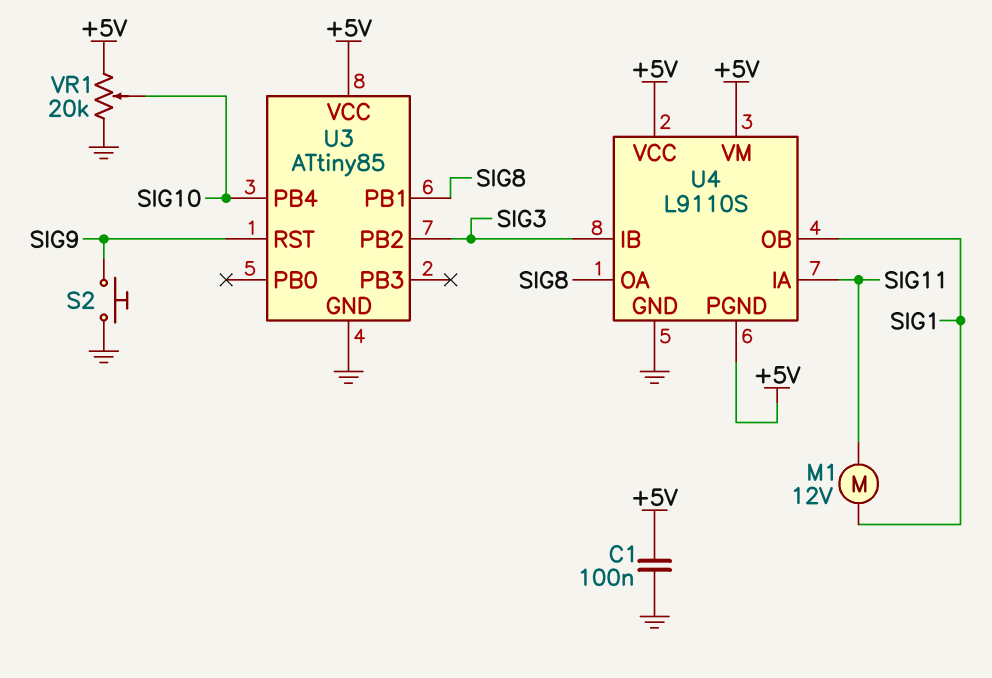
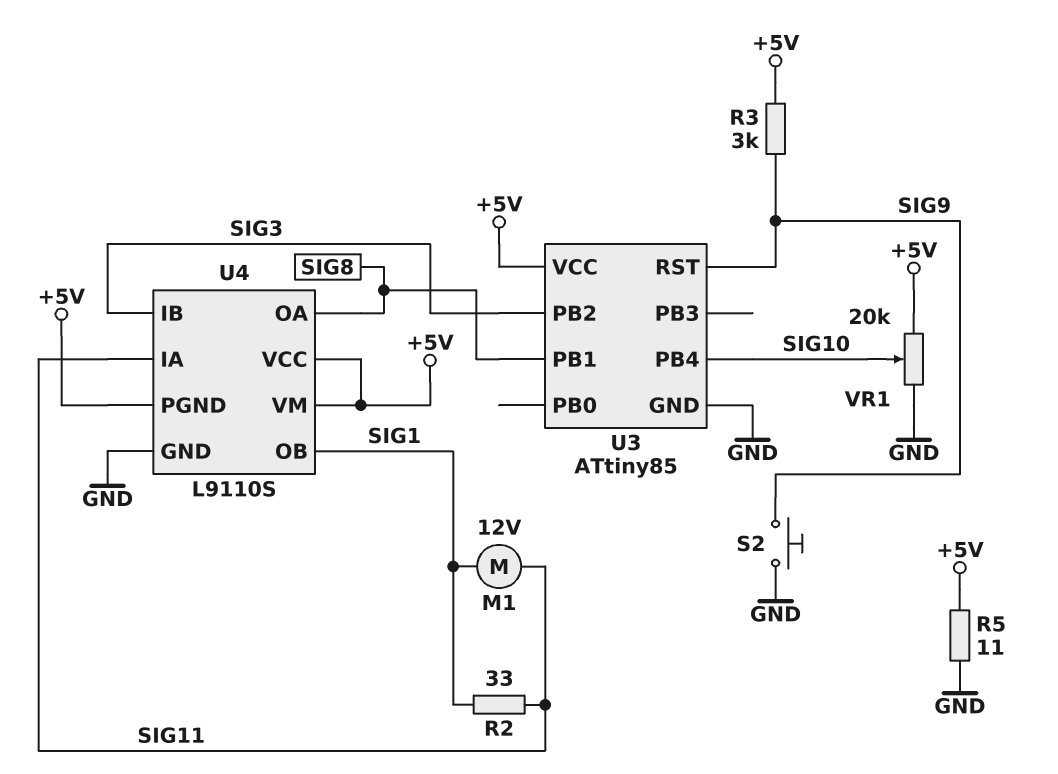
C1: 100nF (+5V, GND) -> none
R2: none -> 33 (SIG1, SIG11)
R3: none -> 3k (+5V, SIG9)
R5: none -> 11 (+5V, GND)

